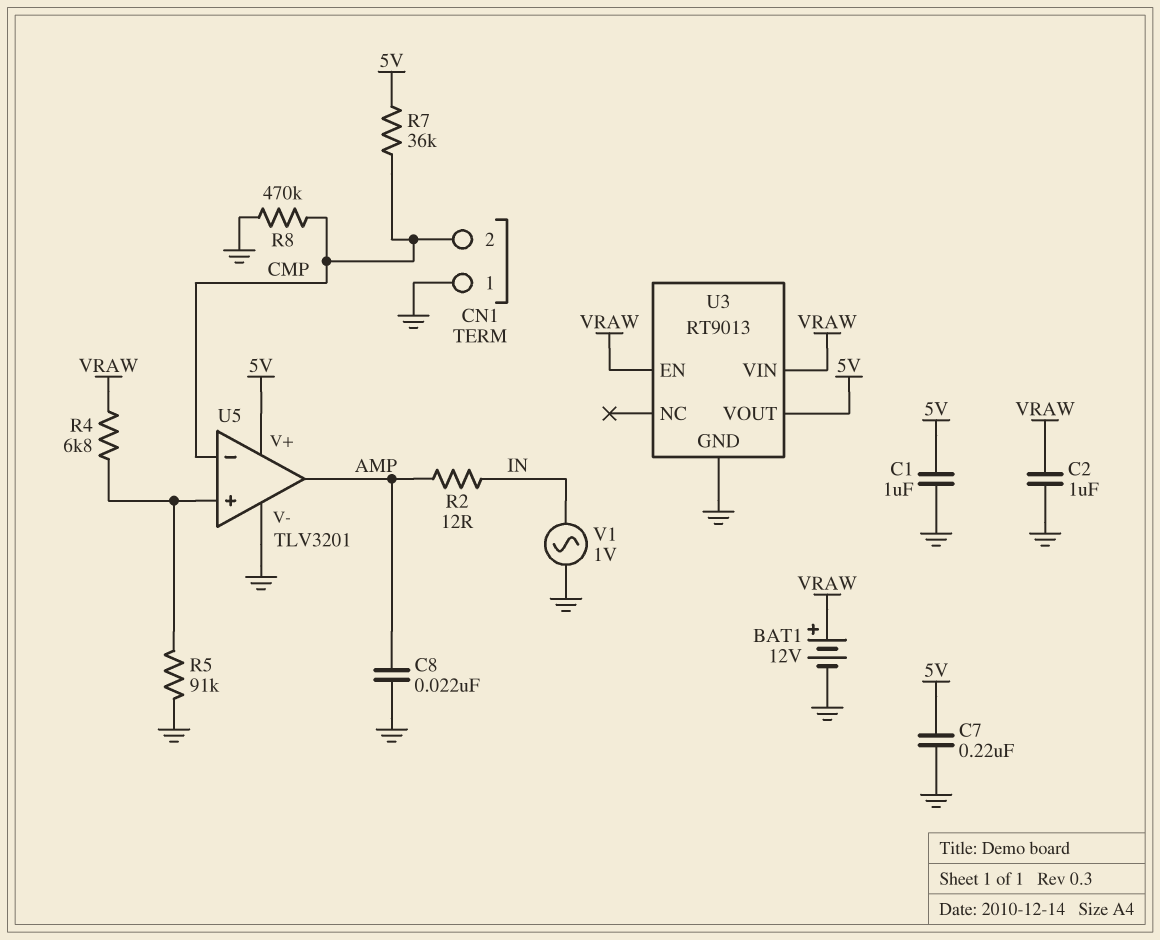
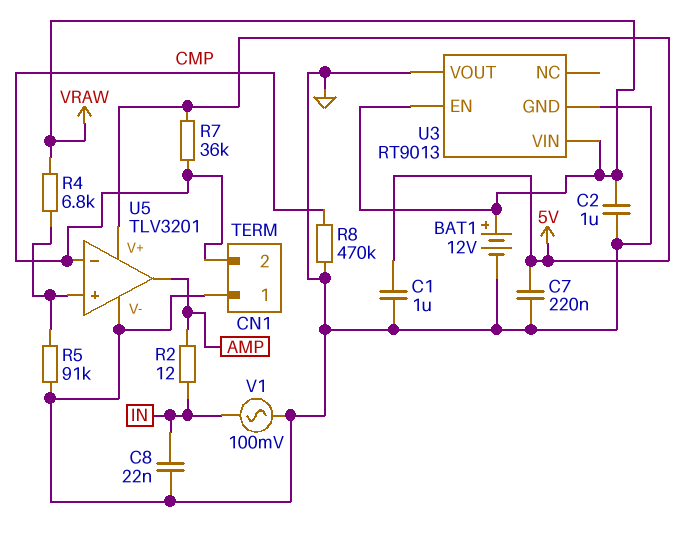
C8: 22nF (AMP, GND) -> 22nF (GND, IN)
U3 pin VOUT: 5V -> GND
V1: AC 1V (GND, IN) -> AC 100mV (GND, IN)

